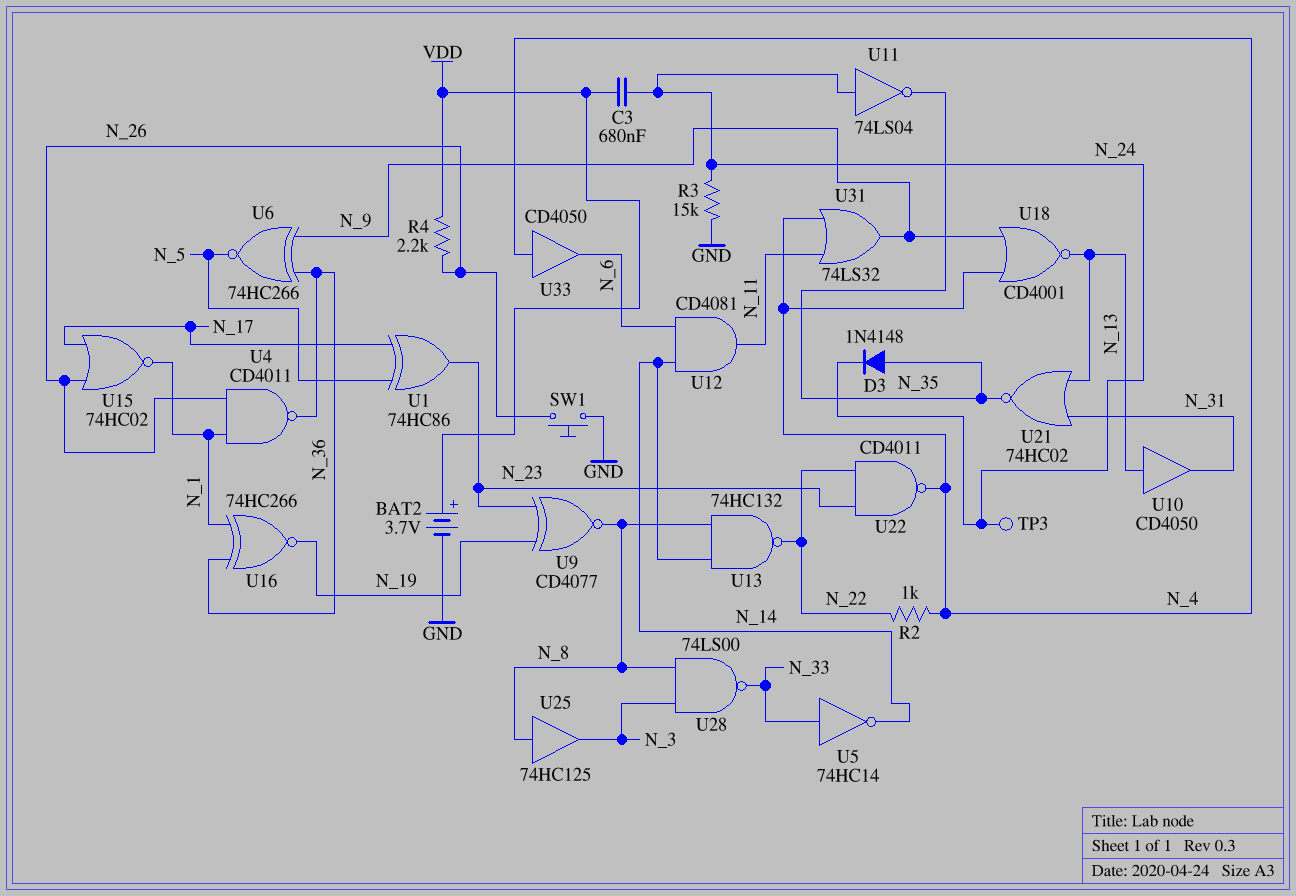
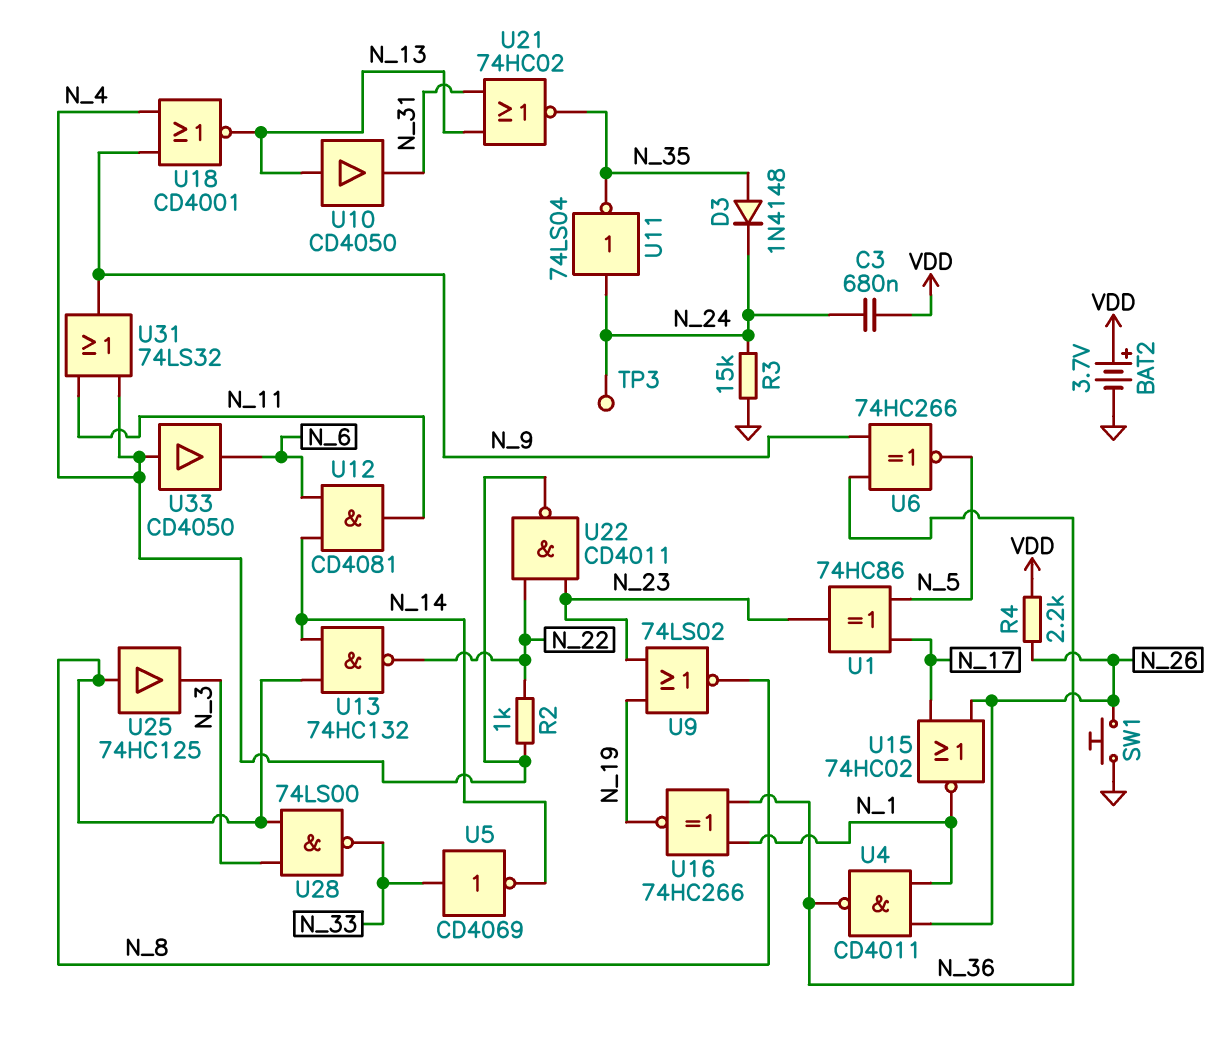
U5: NOT 74HC14 (in N_33, out N_14) -> NOT CD4069 (in N_33, out N_14)
U9: XNOR CD4077 (in N_19, in N_23, out N_8) -> NOR 74LS02 (in N_19, in N_23, out N_8)

